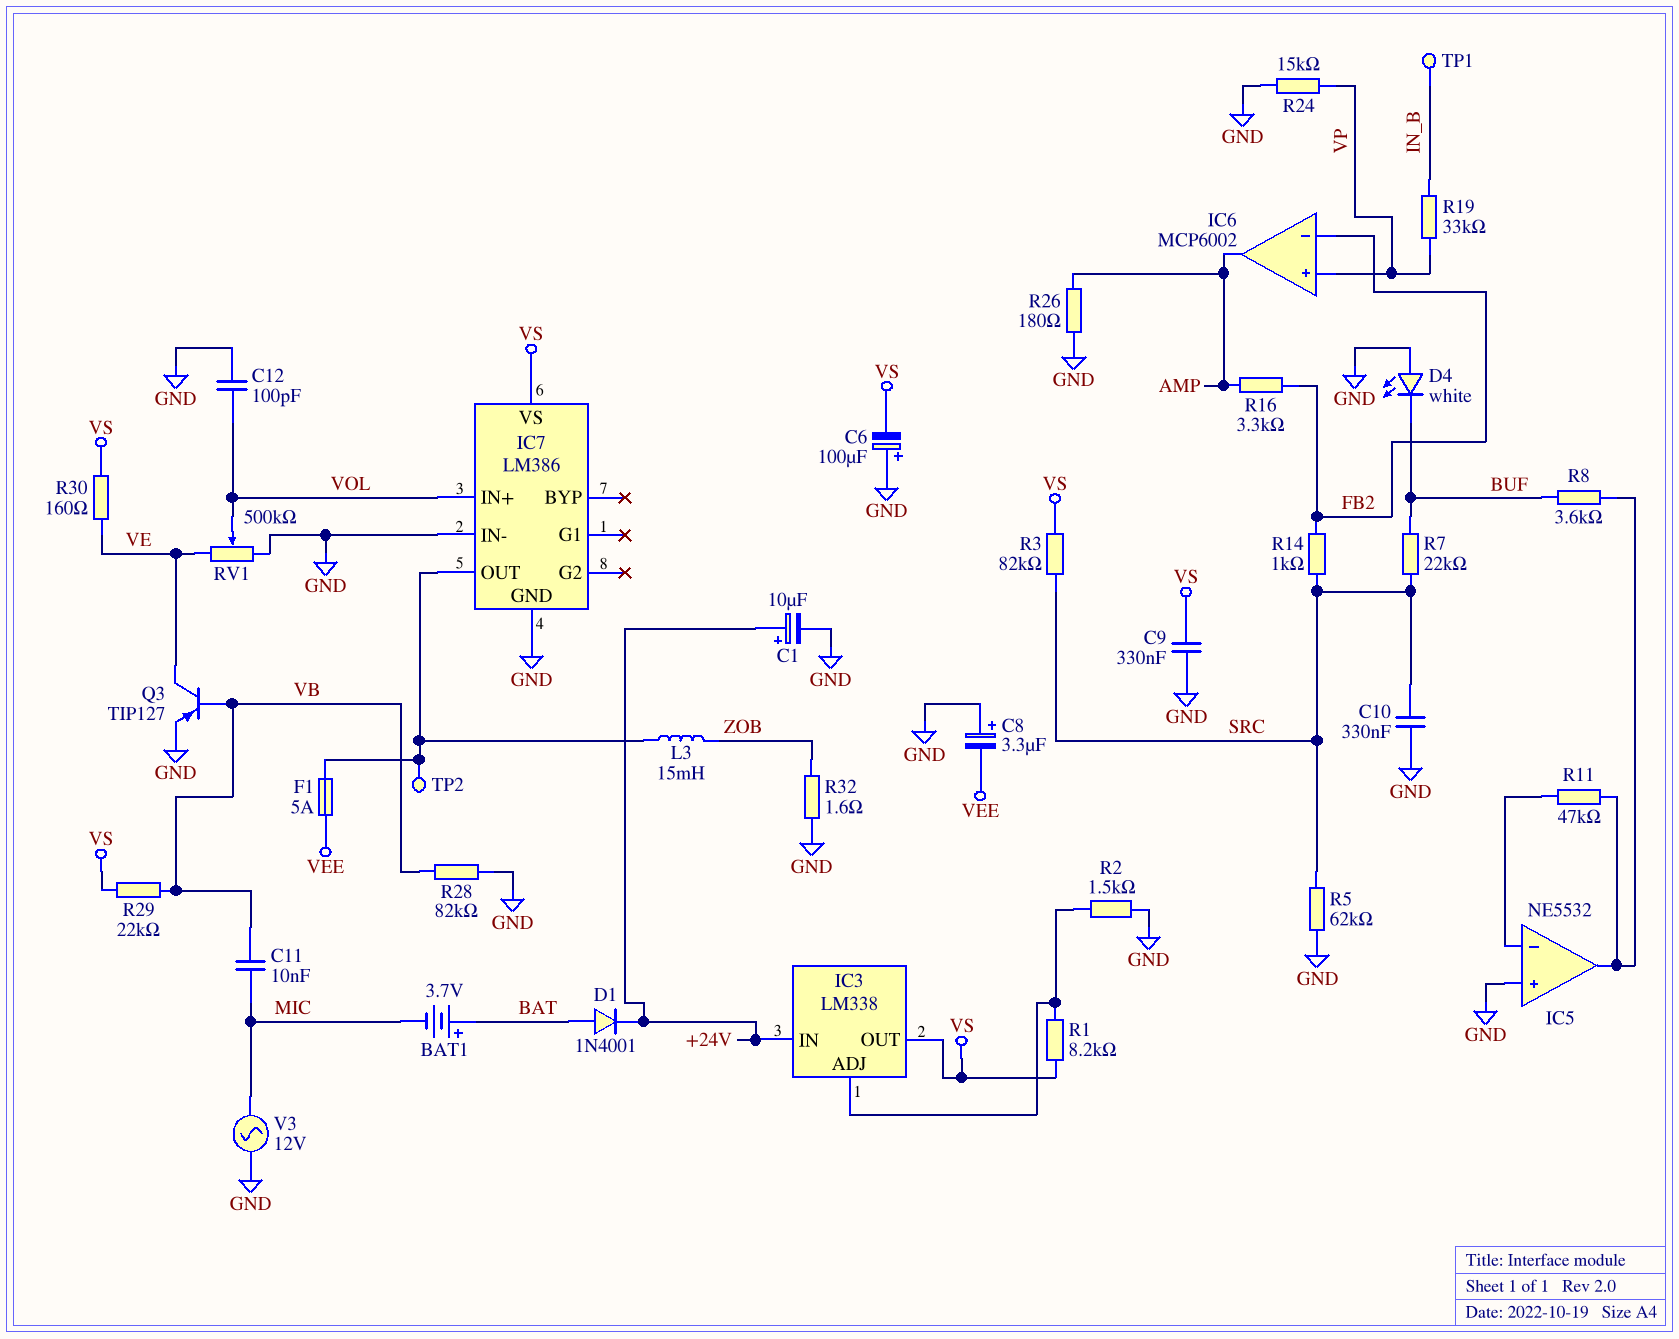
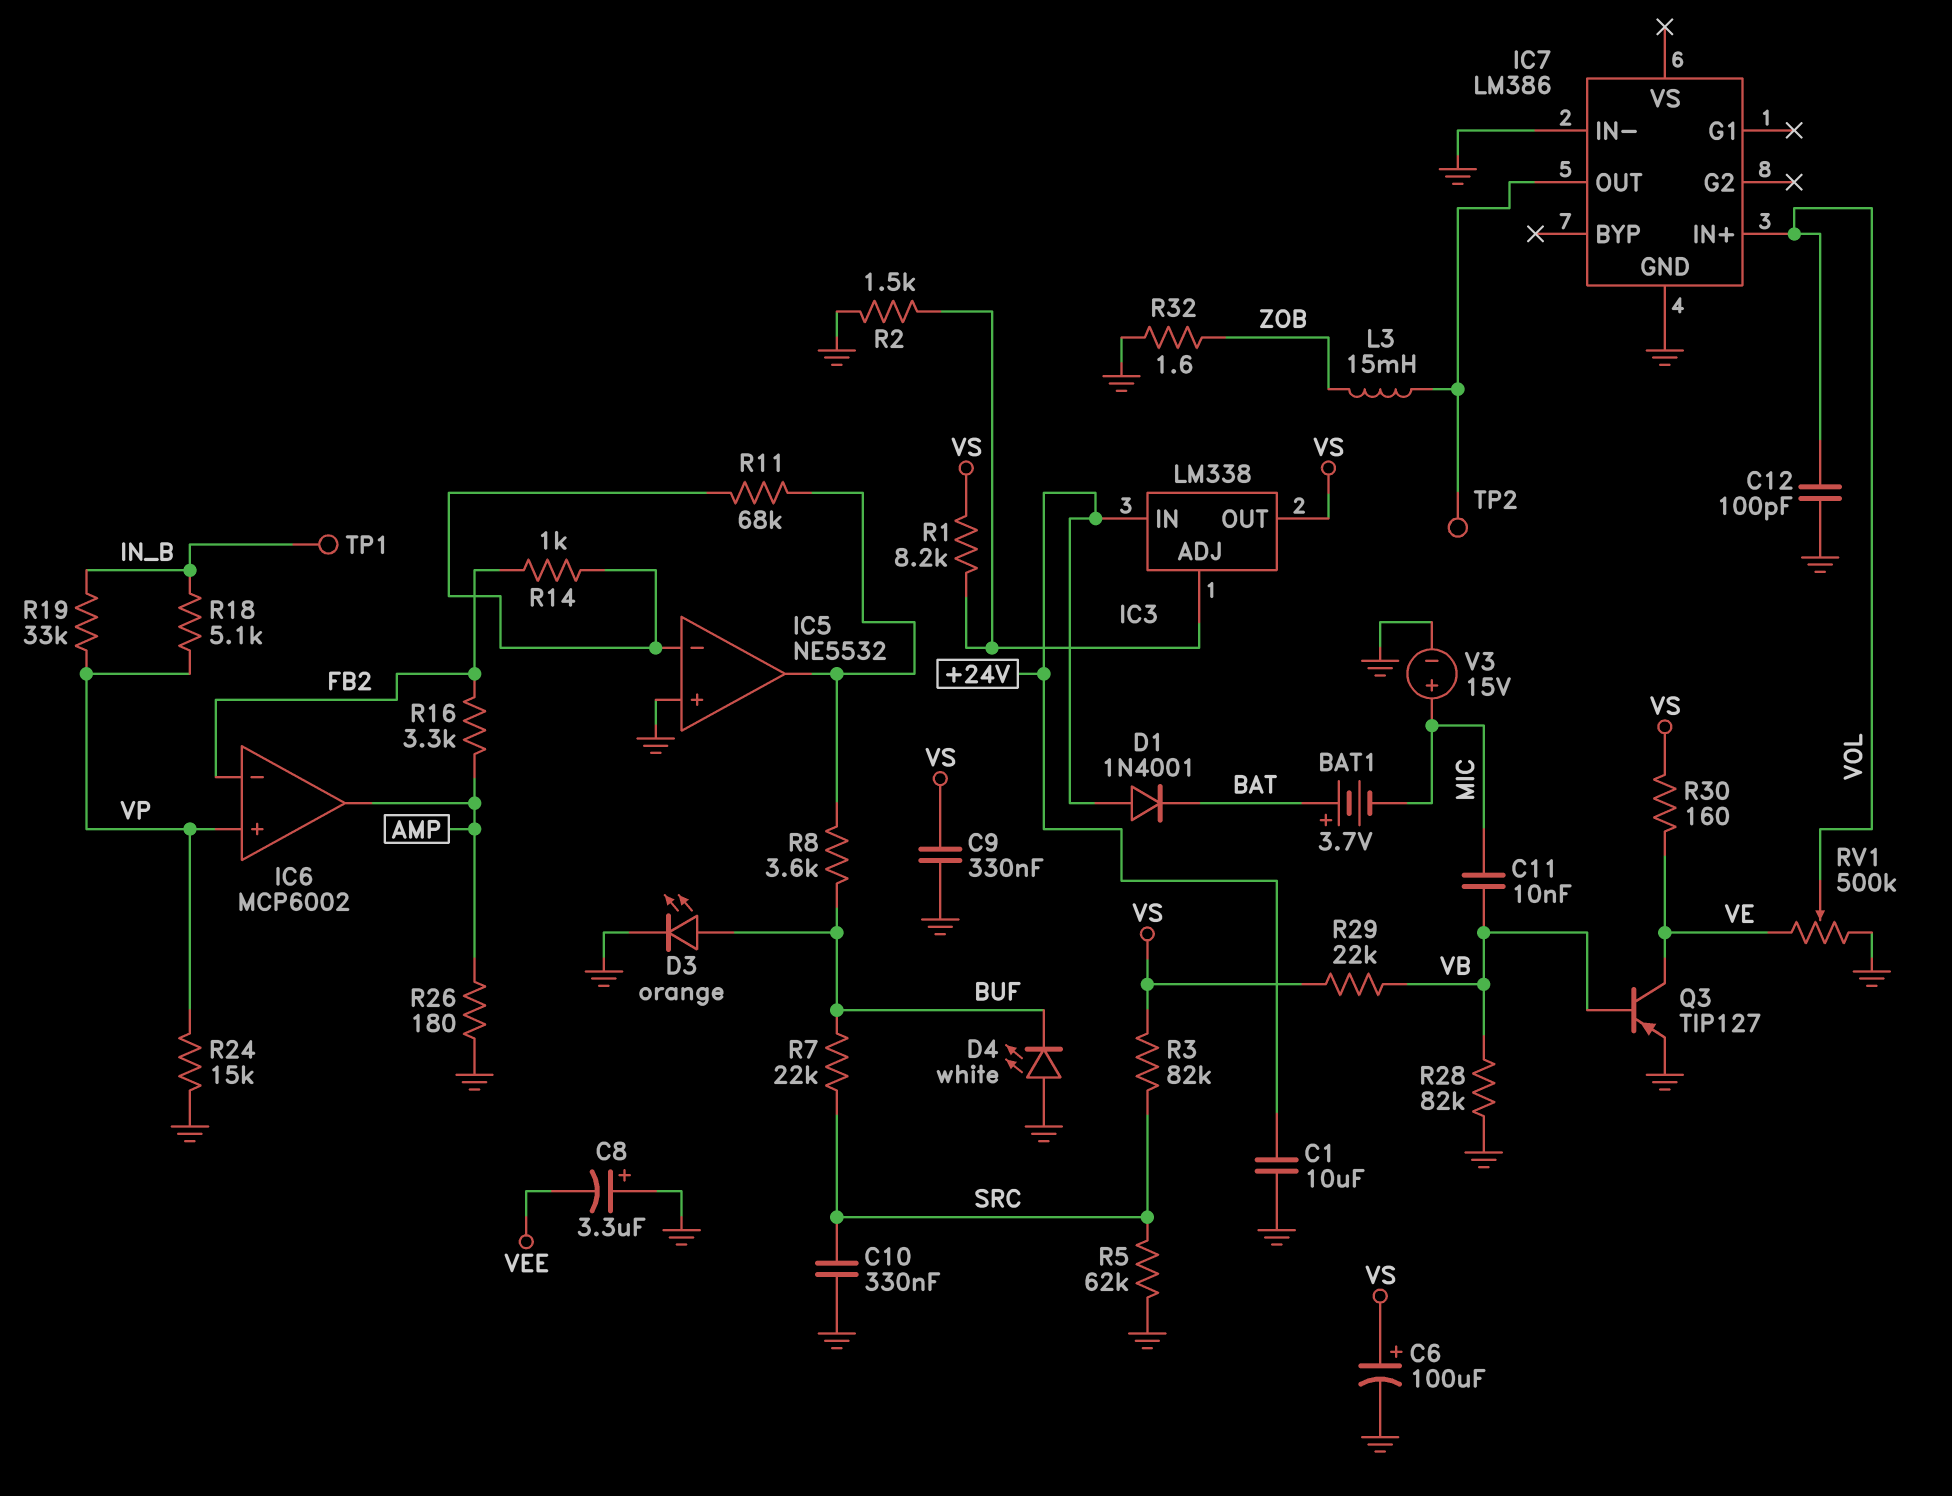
C1: 10uF (plus +24V, minus GND) -> 10uF (+24V, GND)
C6: 100uF (plus GND, minus VS) -> 100uF (plus VS, minus GND)
D1: diode 1N4001 (A BAT, K +24V) -> diode 1N4001 (A +24V, K BAT)
D3: none -> LED orange (A BUF, K GND)
F1: 5A (IC7/OUT, VEE) -> none
IC7 pin VS: VS -> none
R11: 47k (IC5/in-, IC5/out) -> 68k (IC5/in-, IC5/out)
R14: 1k (FB2, SRC) -> 1k (FB2, IC5/in-)
R18: none -> 5.1k (IN_B, VP)
V3: AC 12V (GND, MIC) -> 15V (plus MIC, minus GND)

